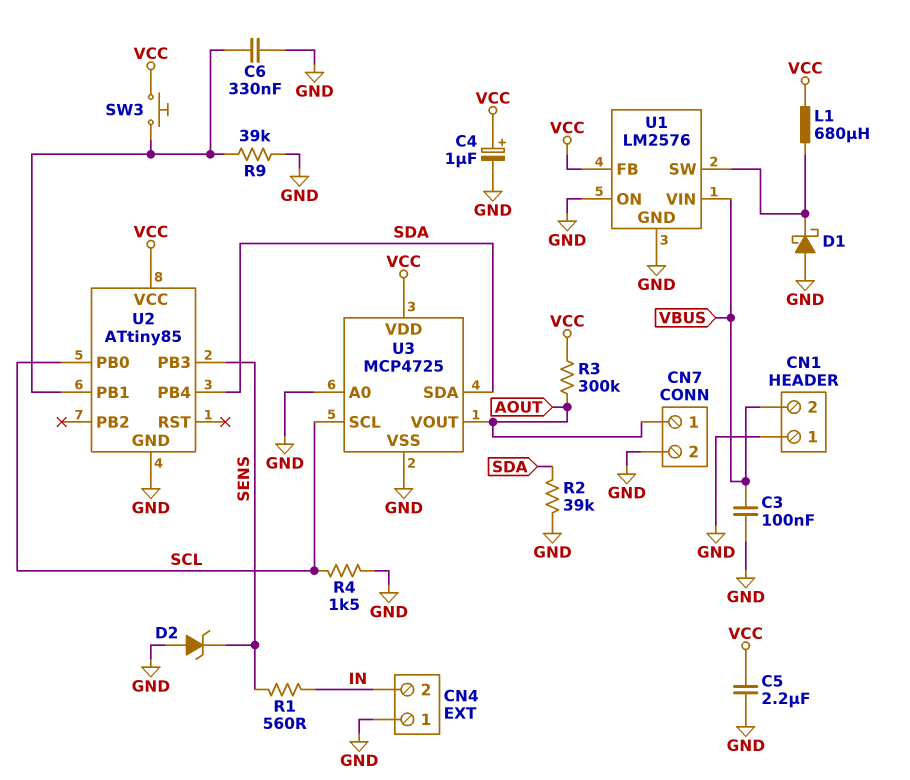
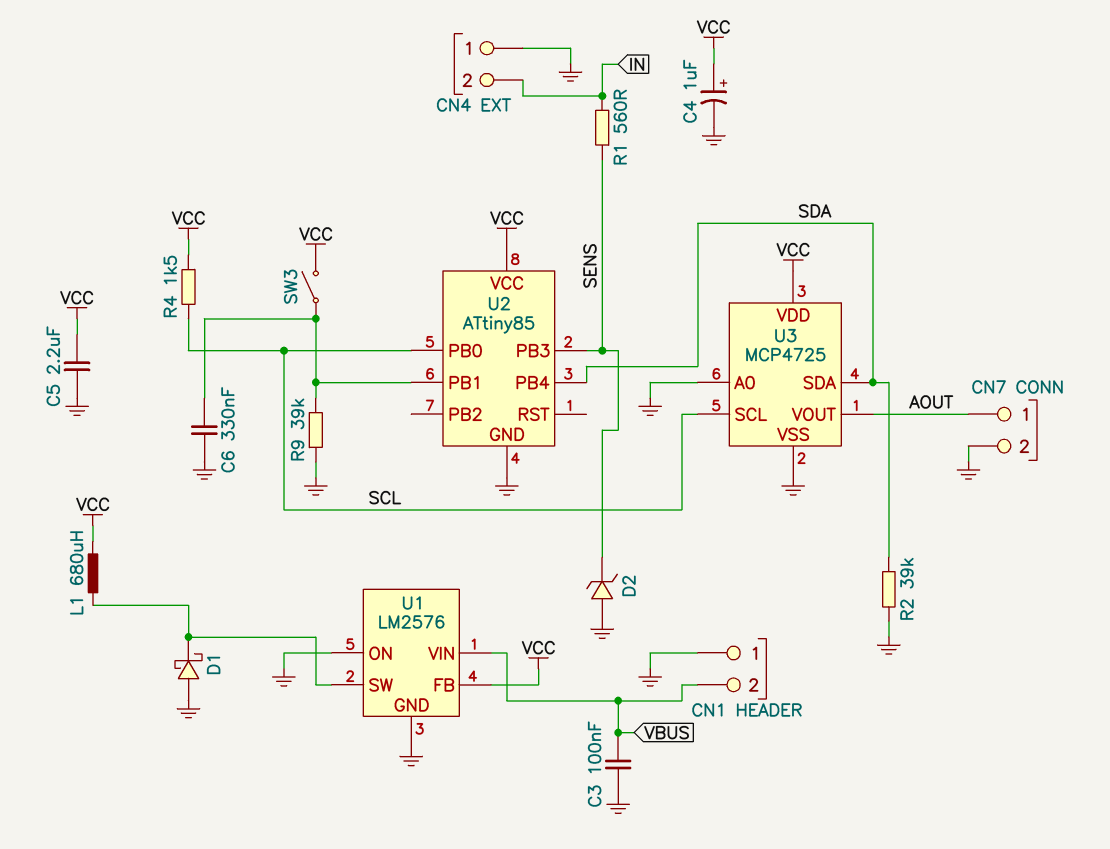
R3: 300k (AOUT, VCC) -> none
R4: 1.5k (GND, SCL) -> 1.5k (SCL, VCC)
SW3: button (U2/PB1, VCC) -> switch (U2/PB1, VCC)

